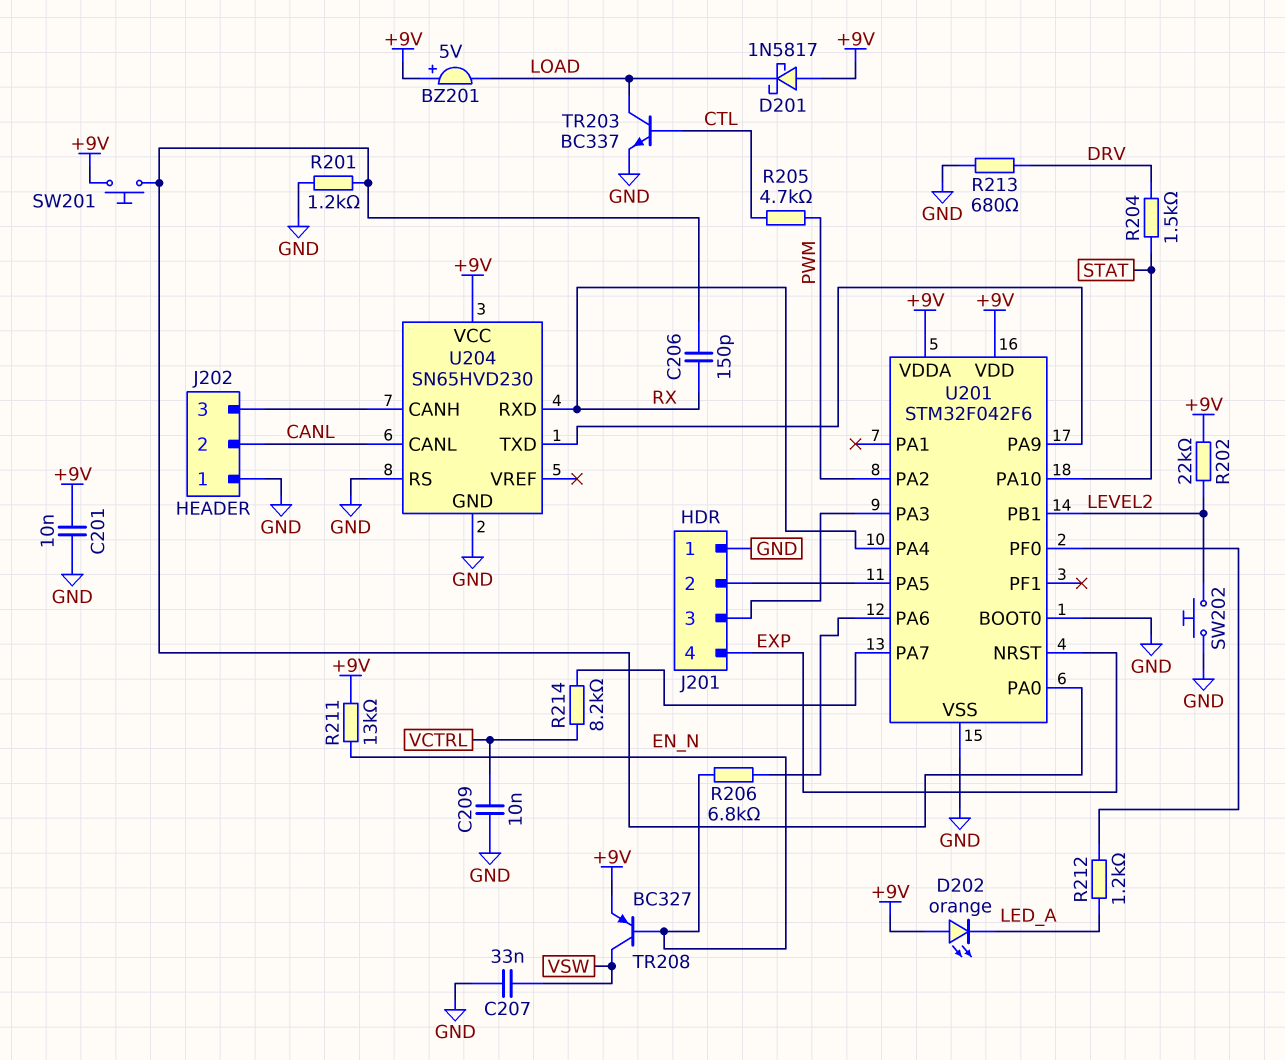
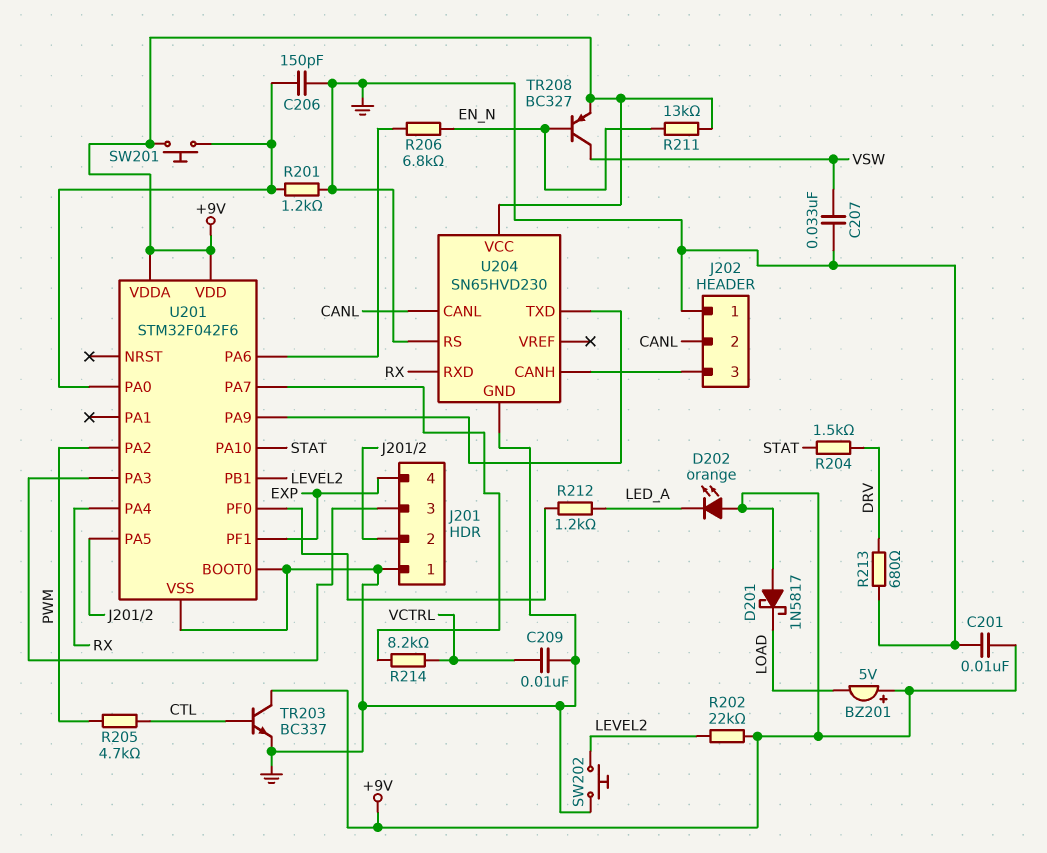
C206: 150pF (RX, U201/PA0) -> 150pF (GND, U201/PA0)
TR203: NPN BC337 (B CTL, C LOAD, E GND) -> NPN BC337 (B CTL, C +9V, E GND)
U201 pin NRST: EXP -> none
U201 pin PF1: none -> EXP

